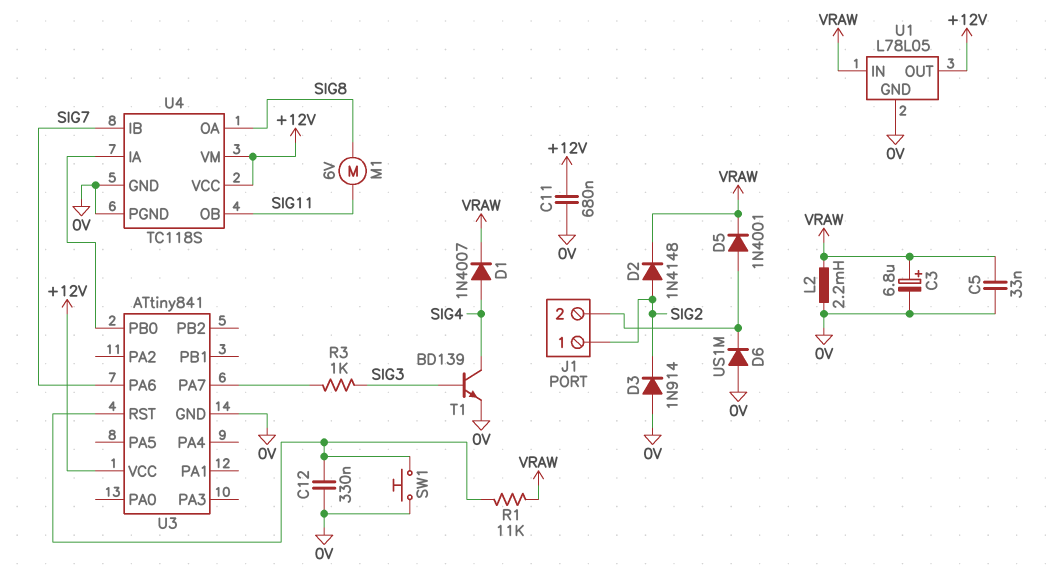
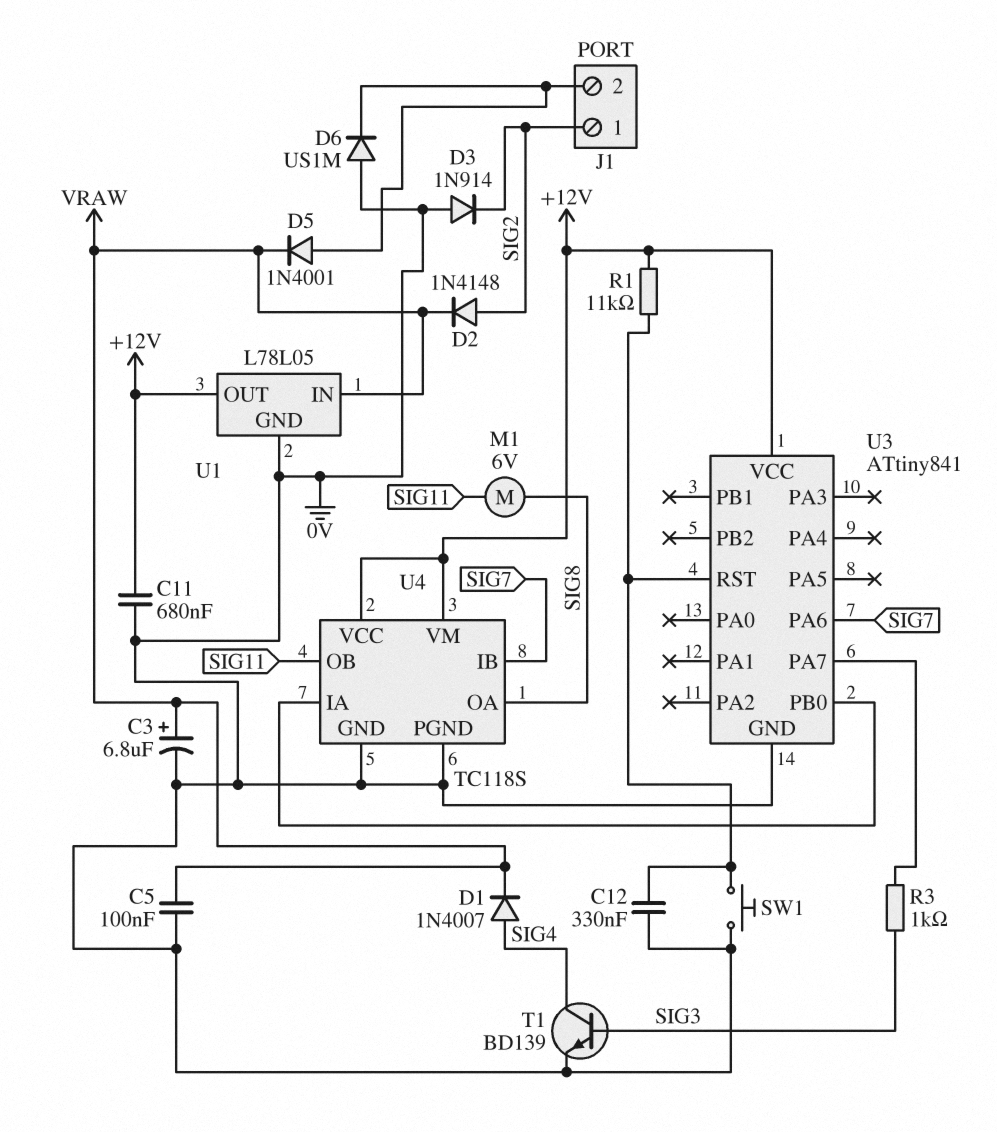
C5: 33nF (0V, VRAW) -> 100nF (0V, VRAW)
L2: 2.2mH (0V, VRAW) -> none
R1: 11k (U3/RST, VRAW) -> 11k (+12V, U3/RST)

